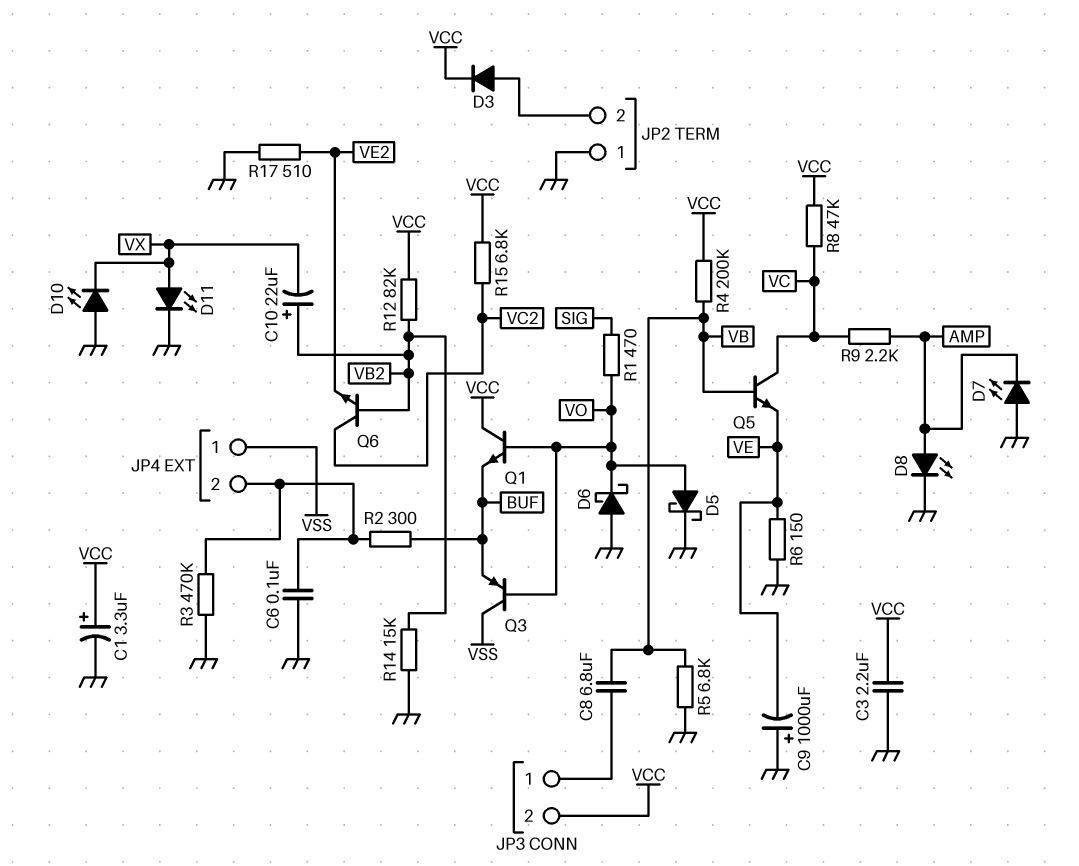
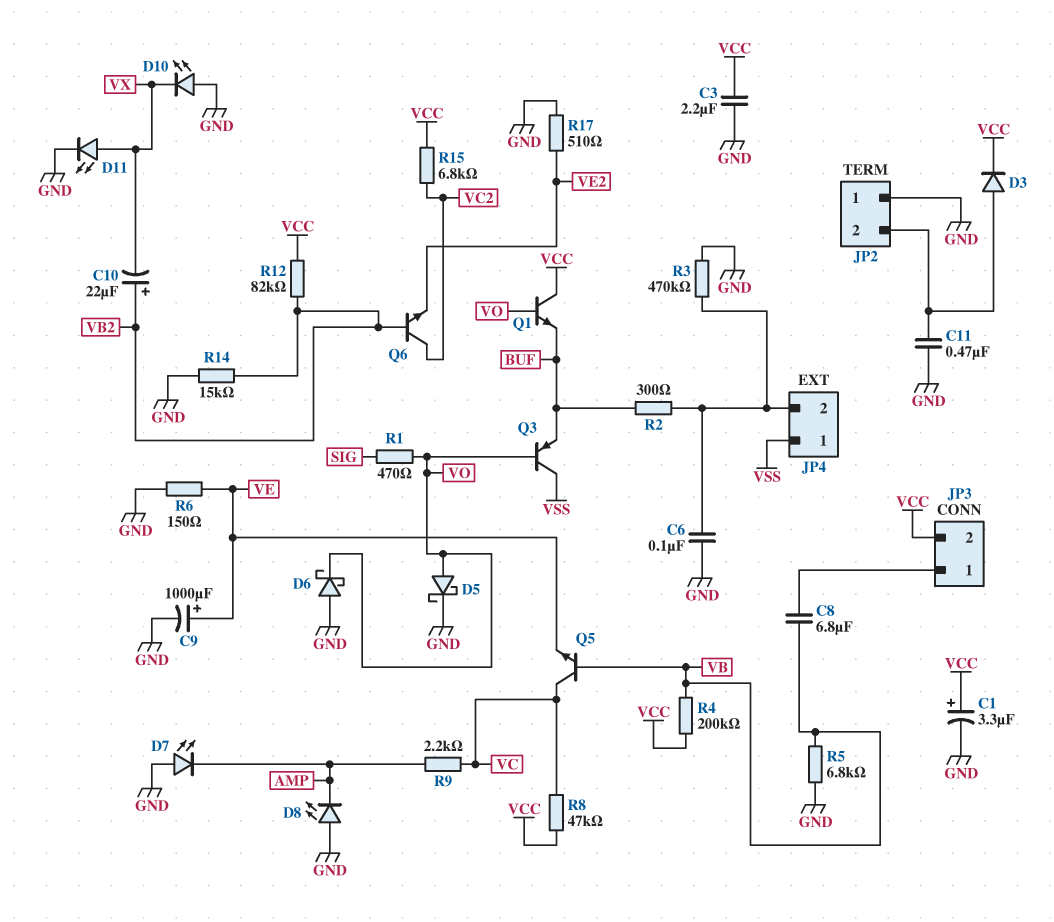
C9: 1000uF (plus GND, minus VE) -> 1000uF (plus VE, minus GND)
C11: none -> 470nF (GND, JP2/2)
D8: LED (A AMP, K GND) -> LED (A GND, K AMP)

